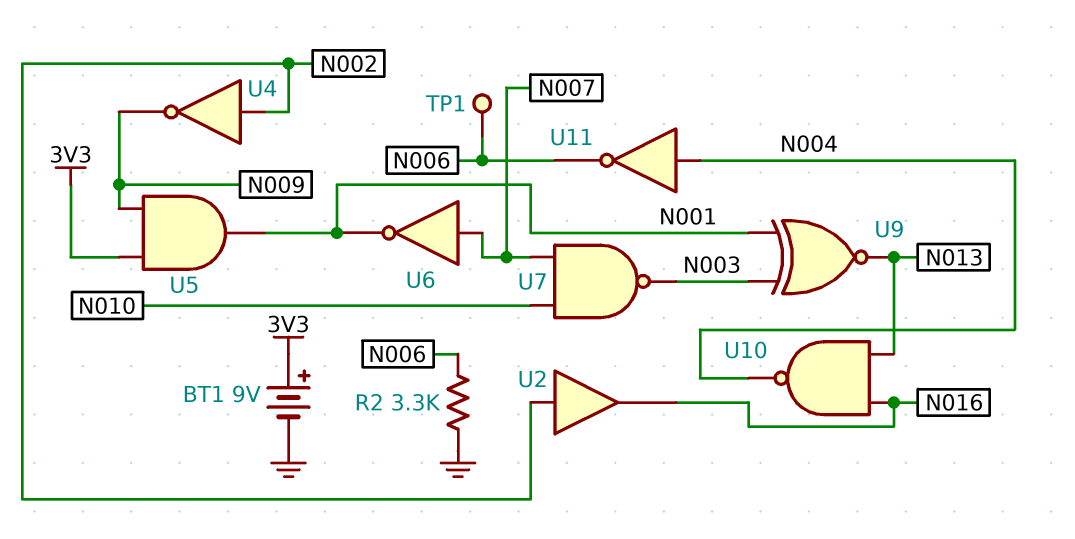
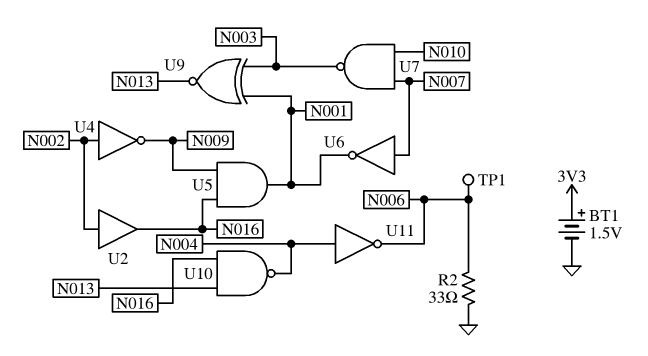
BT1: 9V (plus 3V3, minus GND) -> 1.5V (plus 3V3, minus GND)
R2: 3.3k (GND, N006) -> 33 (GND, N006)
U5: AND (in 3V3, in N009, out N001) -> AND (in N009, in N016, out N001)

